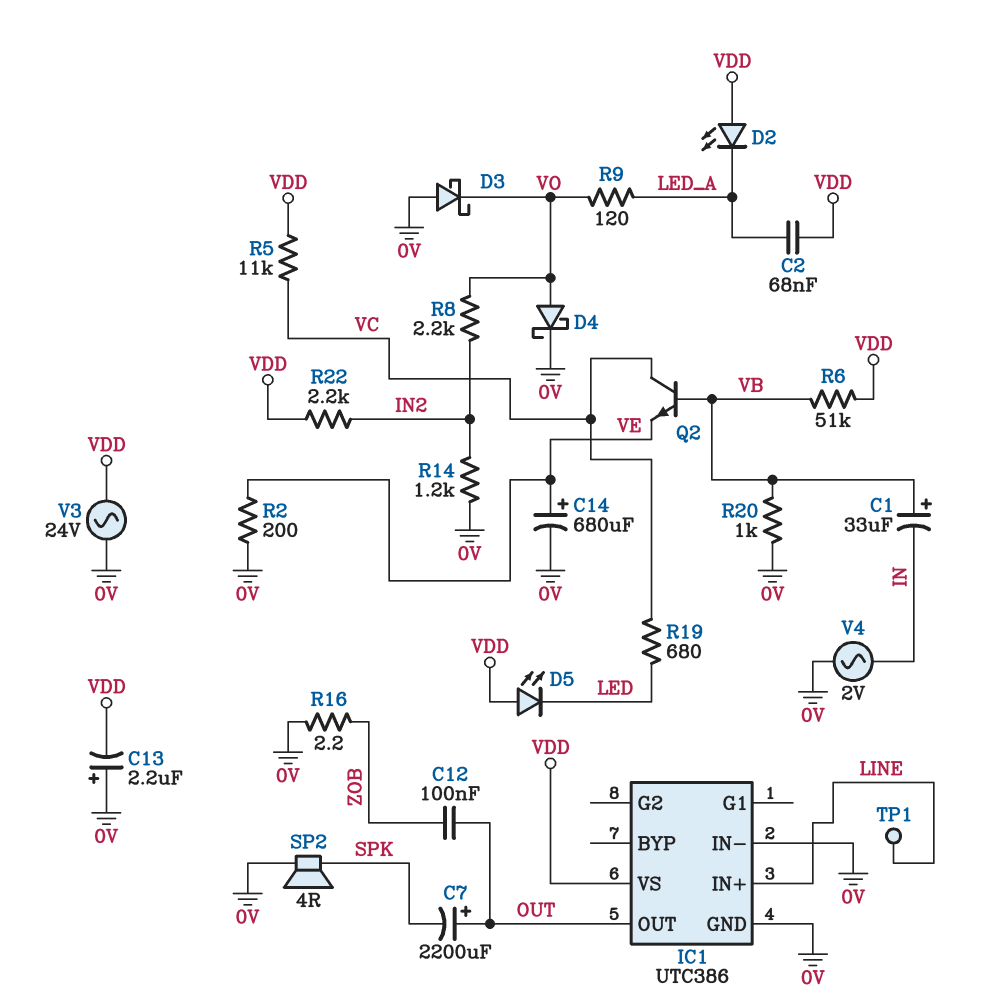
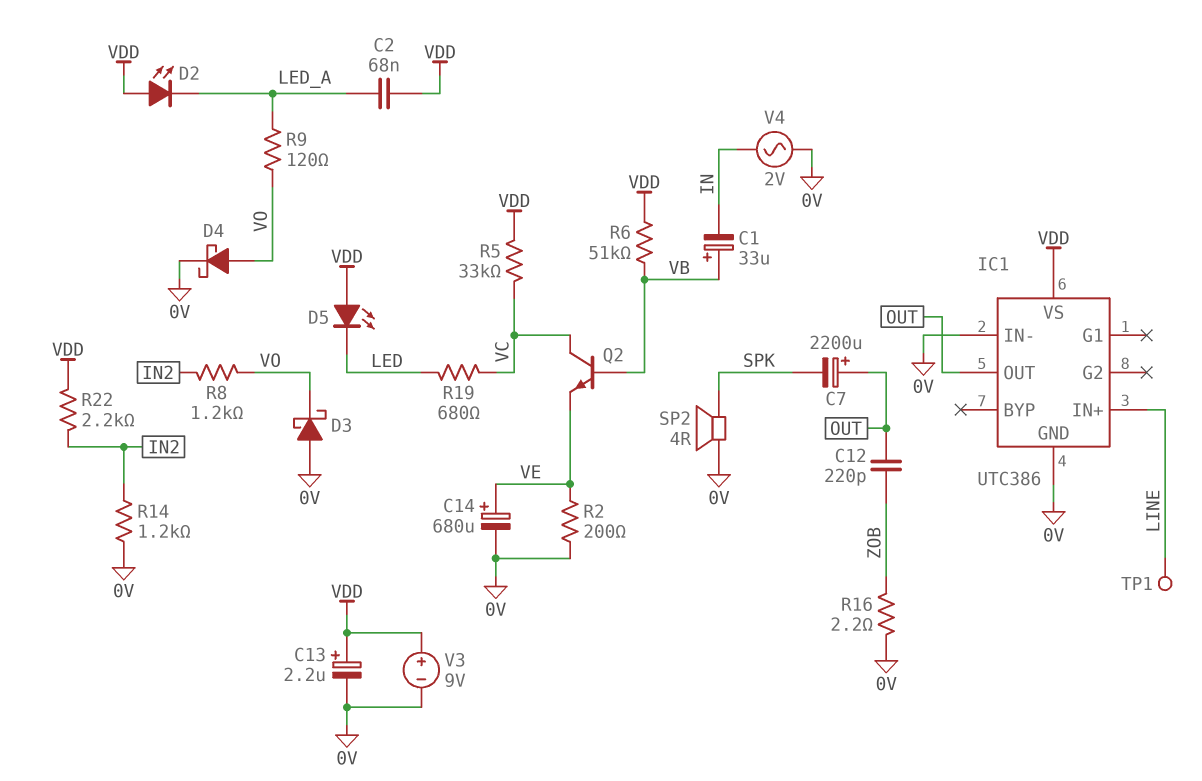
C12: 100nF (OUT, ZOB) -> 220pF (OUT, ZOB)
C13: 2.2uF (plus 0V, minus VDD) -> 2.2uF (plus VDD, minus 0V)
R5: 11k (VC, VDD) -> 33k (VC, VDD)
R8: 2.2k (IN2, VO) -> 1.2k (IN2, VO)
R20: 1k (0V, VB) -> none
V3: AC 24V (0V, VDD) -> 9V (plus VDD, minus 0V)

